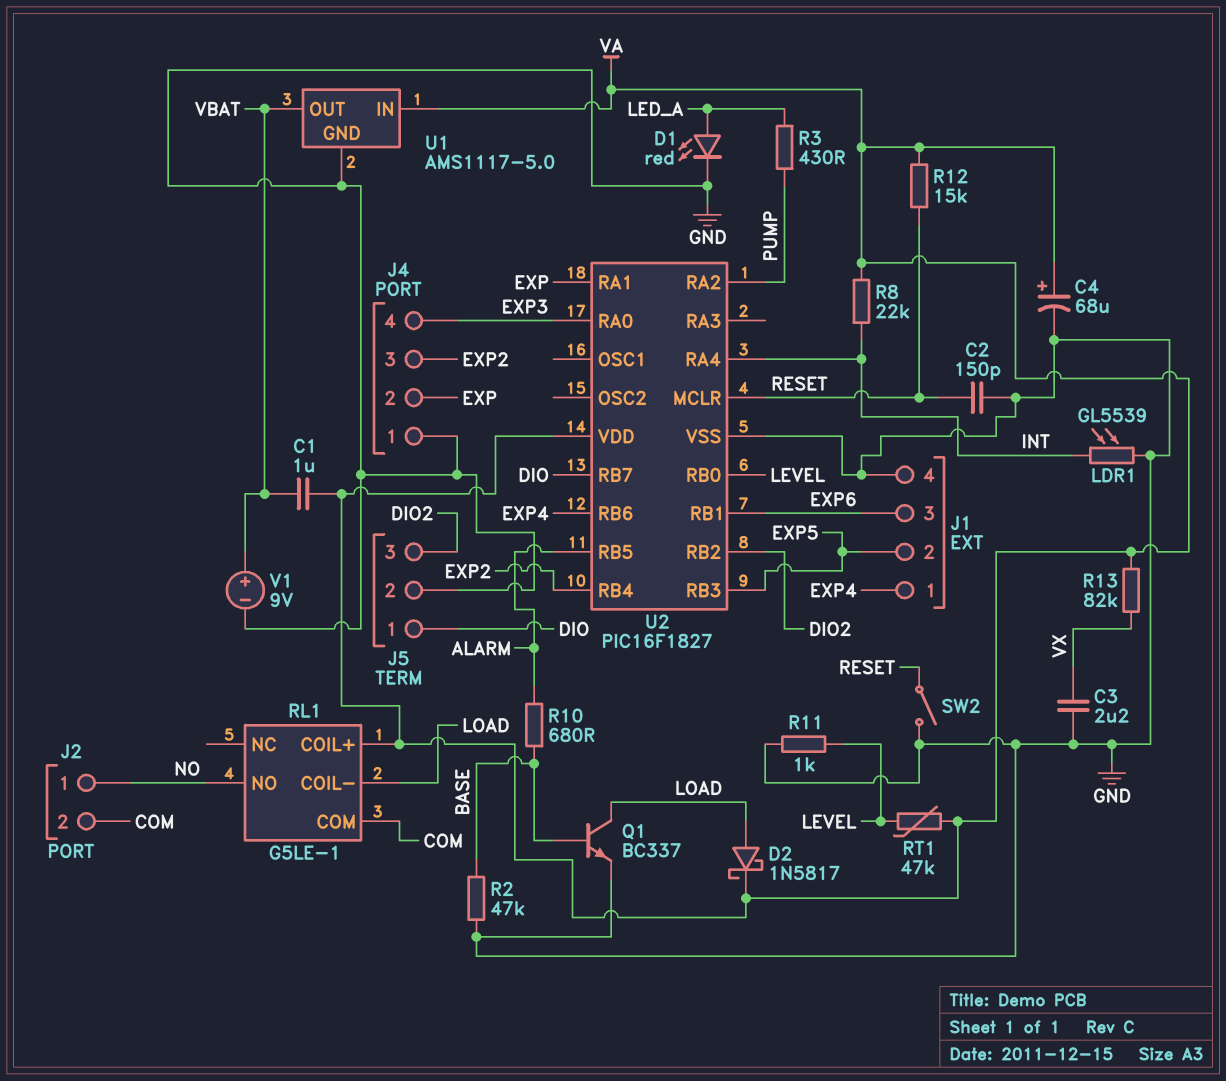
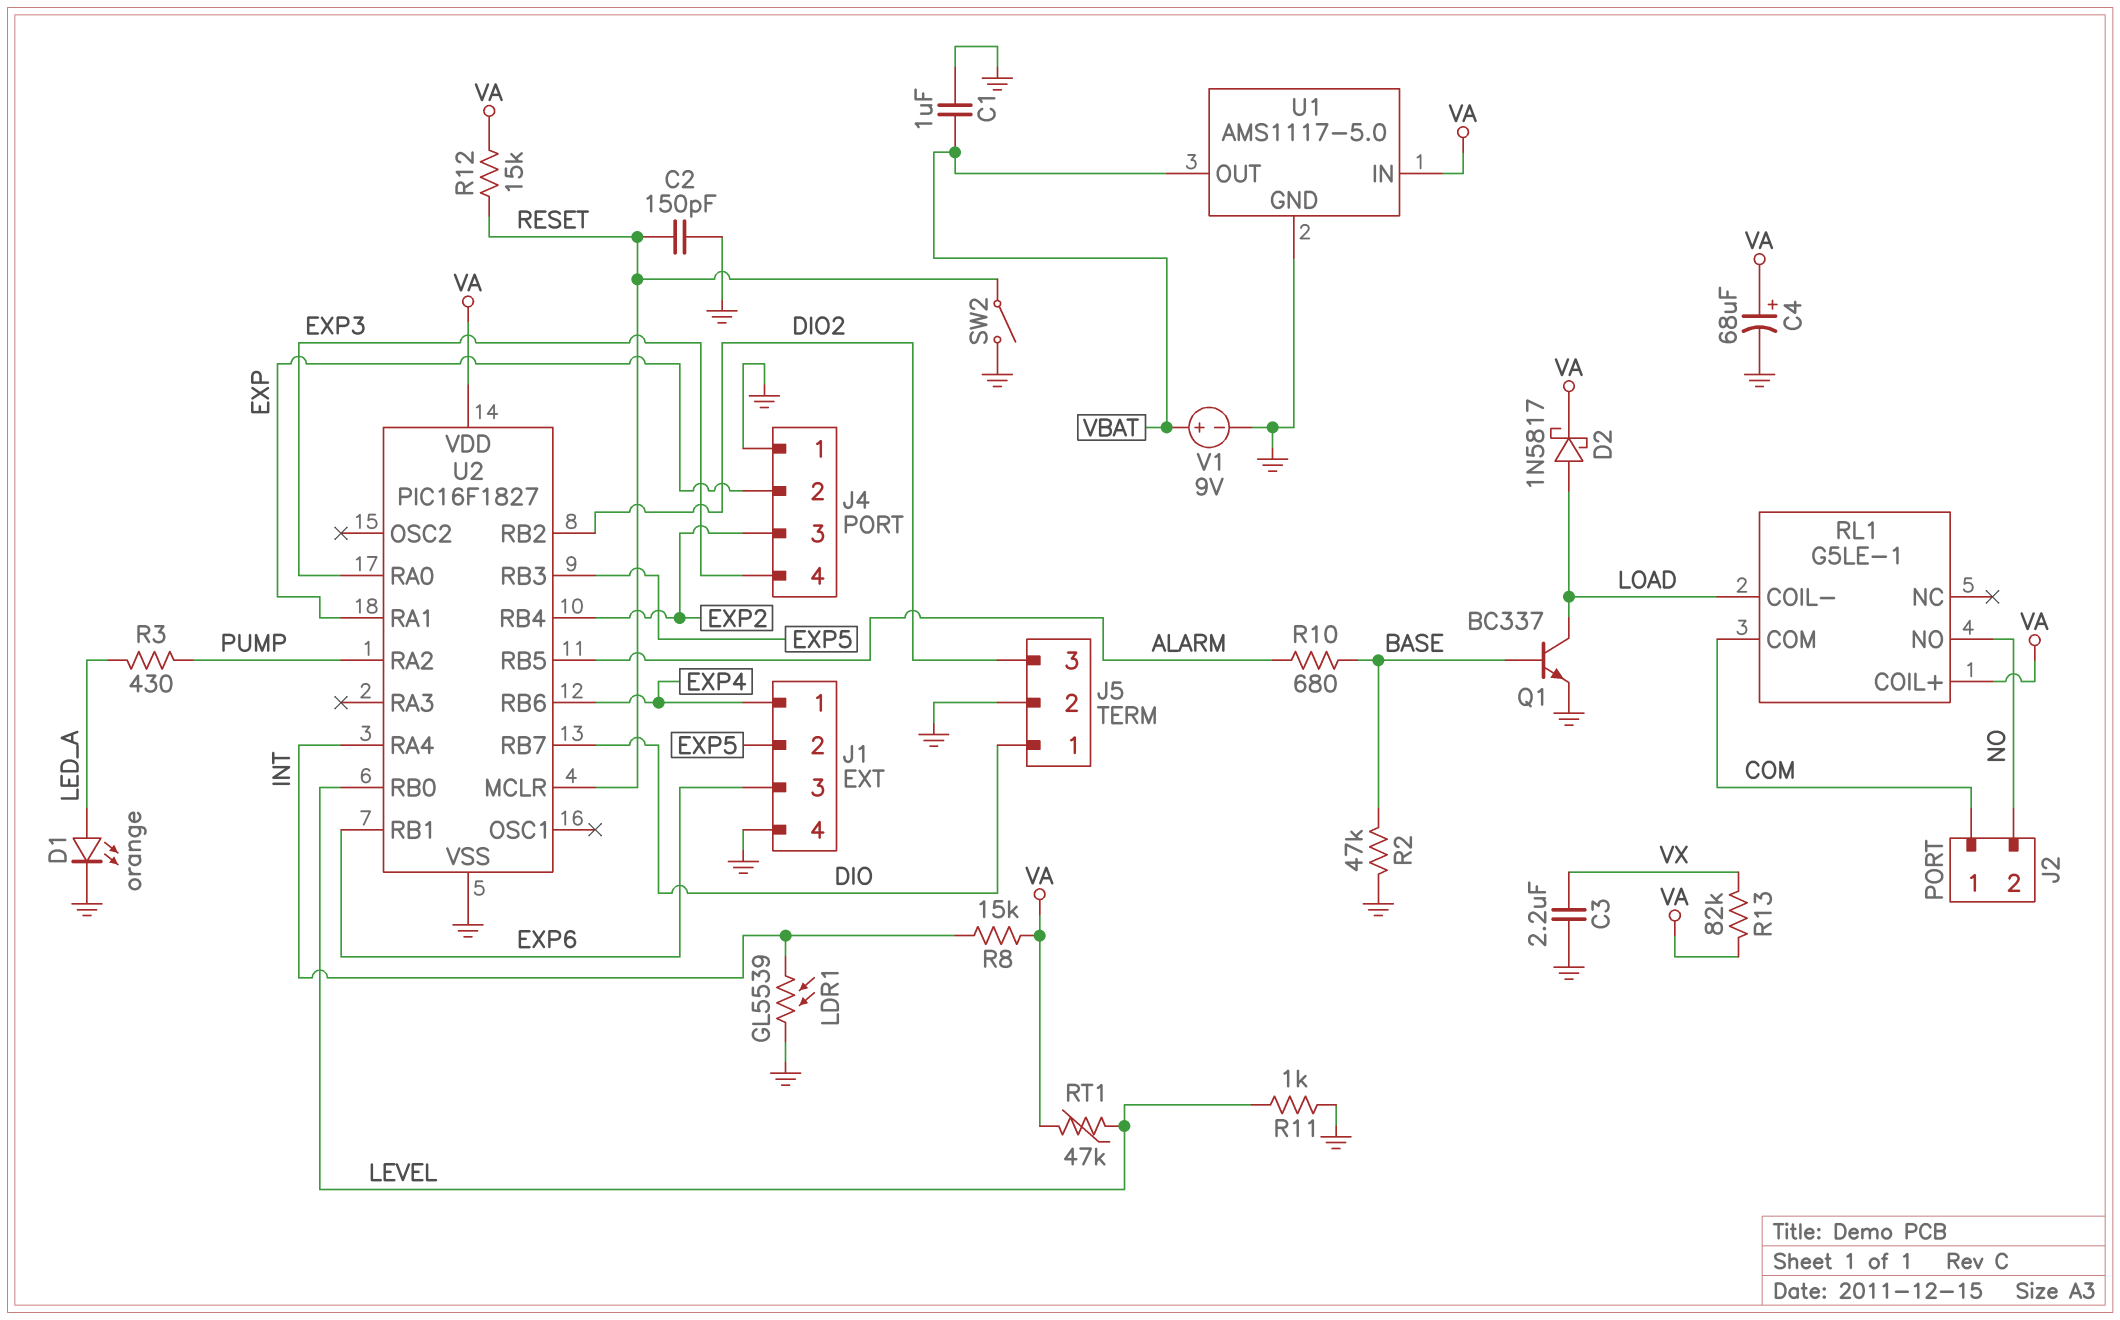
C1: 1uF (VA, VBAT) -> 1uF (GND, VBAT)
D1: LED red (A LED_A, K GND) -> LED orange (A LED_A, K GND)
J2 pin 1: NO -> COM
J2 pin 2: COM -> NO
R8: 22k (INT, VA) -> 15k (INT, VA)

